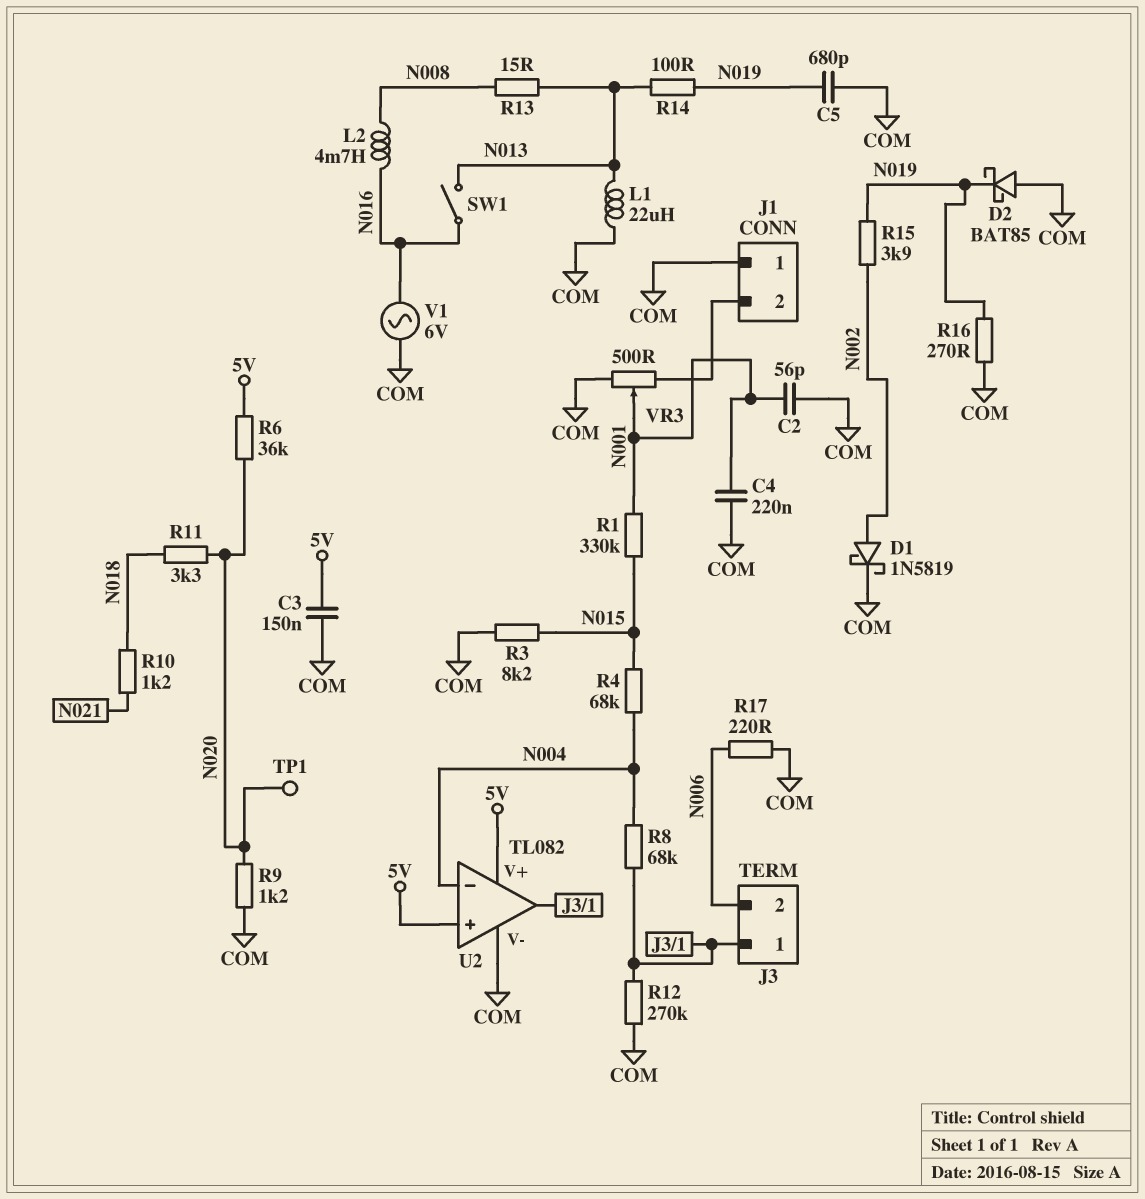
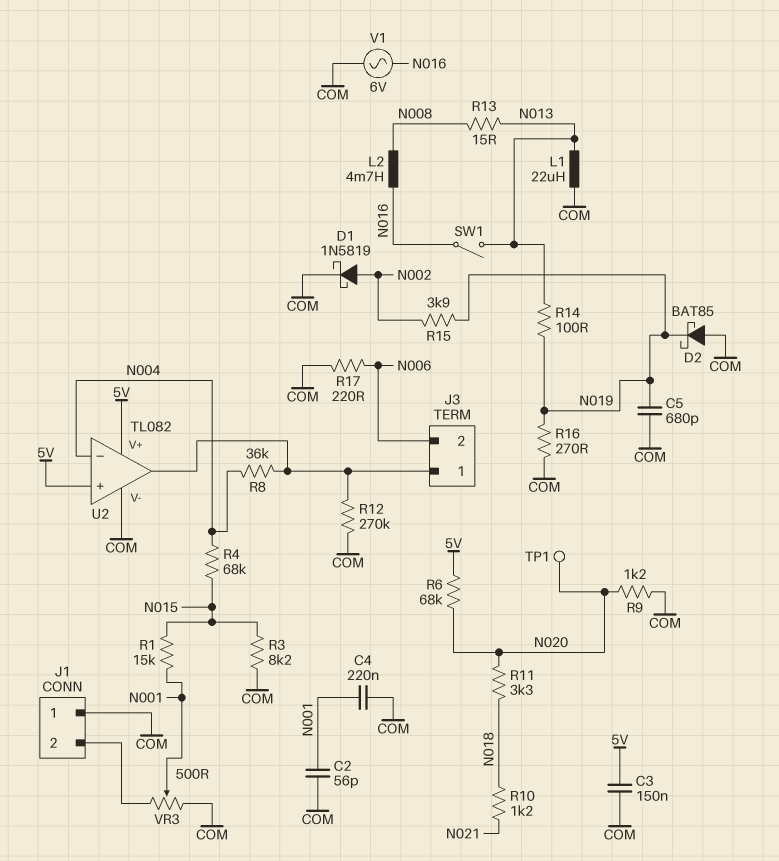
R1: 330k (N001, N015) -> 15k (N001, N015)
R6: 36k (5V, N020) -> 68k (5V, N020)
R8: 68k (J3/1, N004) -> 36k (J3/1, N004)

